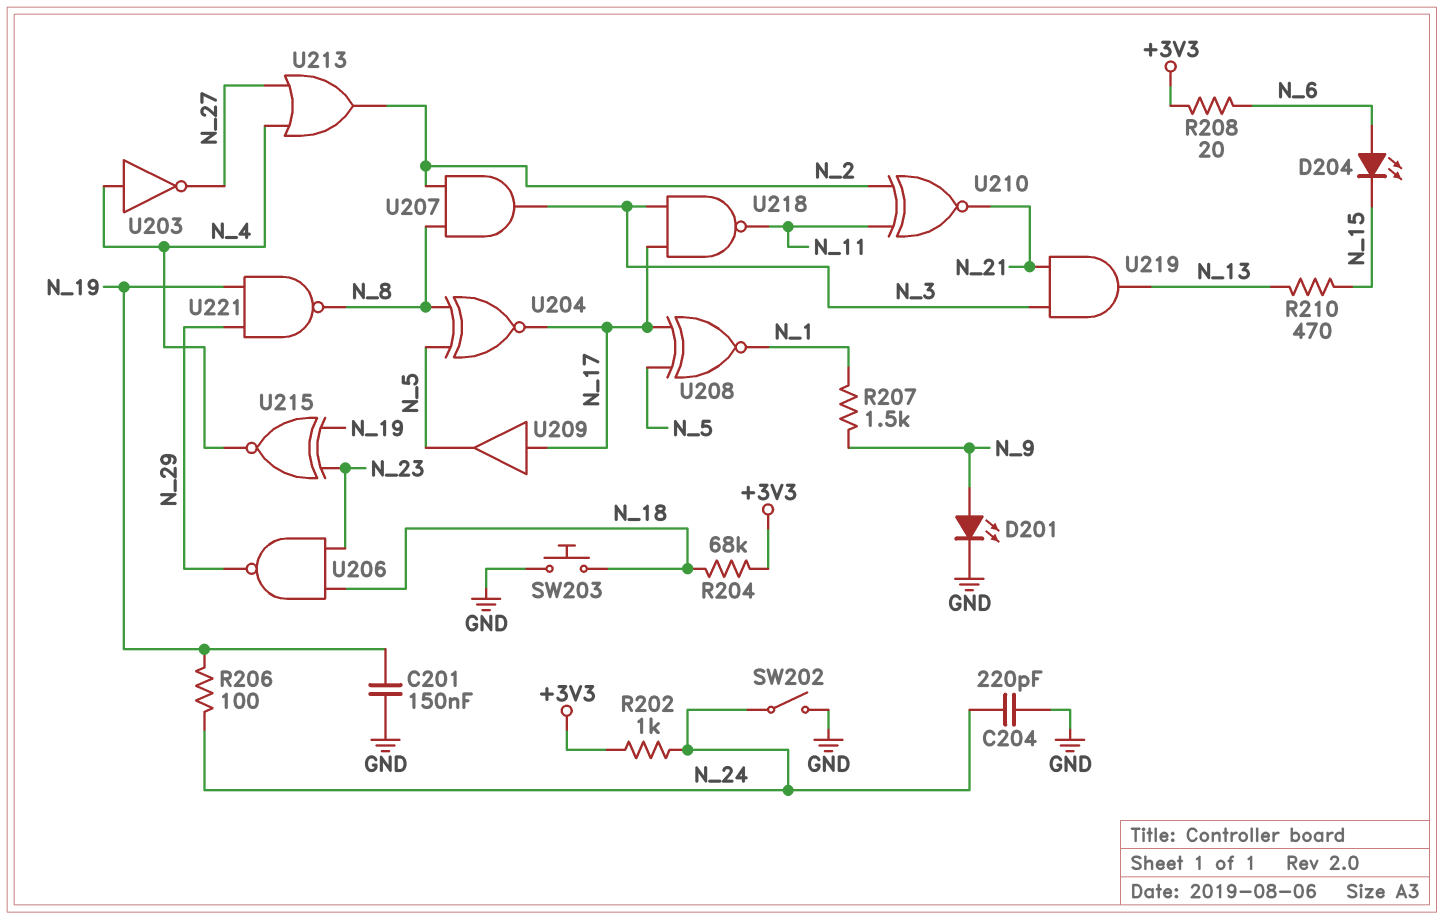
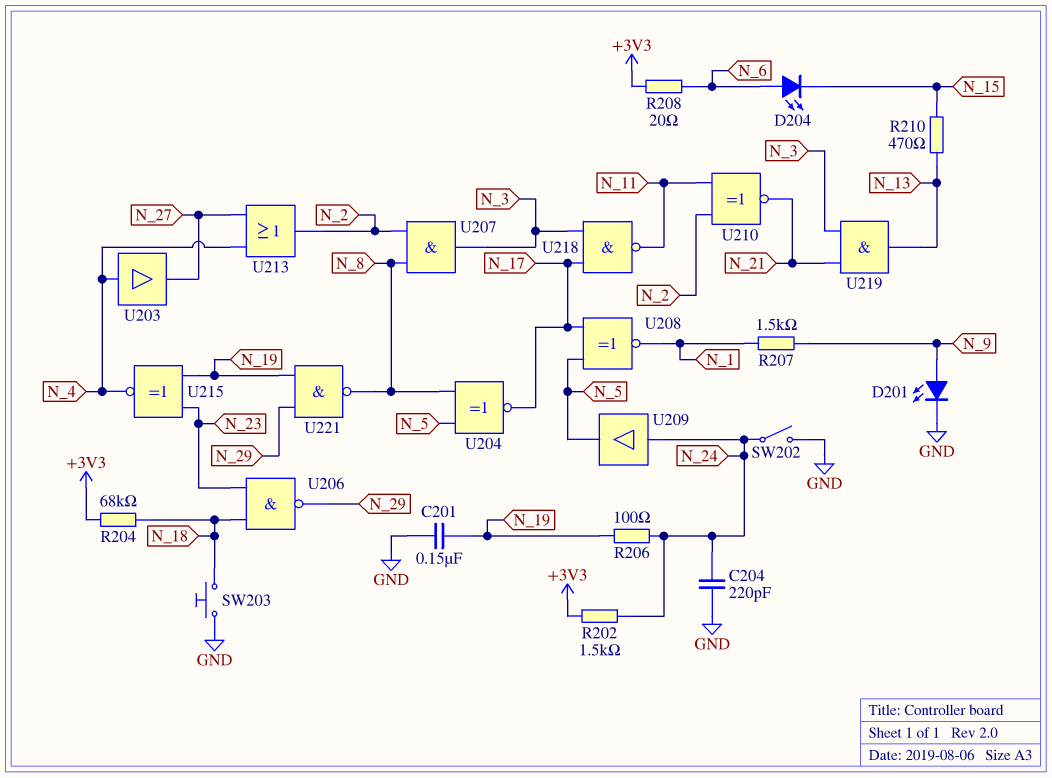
R202: 1k (+3V3, N_24) -> 1.5k (+3V3, N_24)
U203: NOT (in N_4, out N_27) -> buffer (in N_4, out N_27)
U209: buffer (in N_17, out N_5) -> buffer (in N_24, out N_5)

